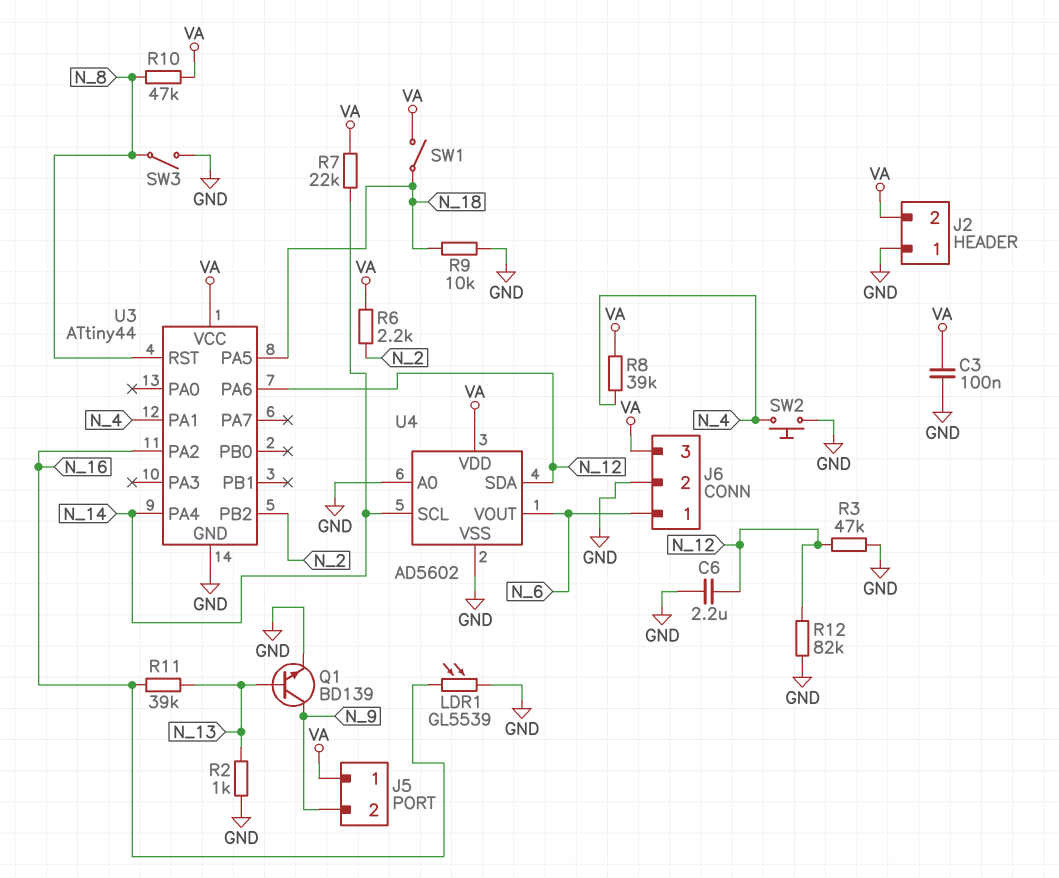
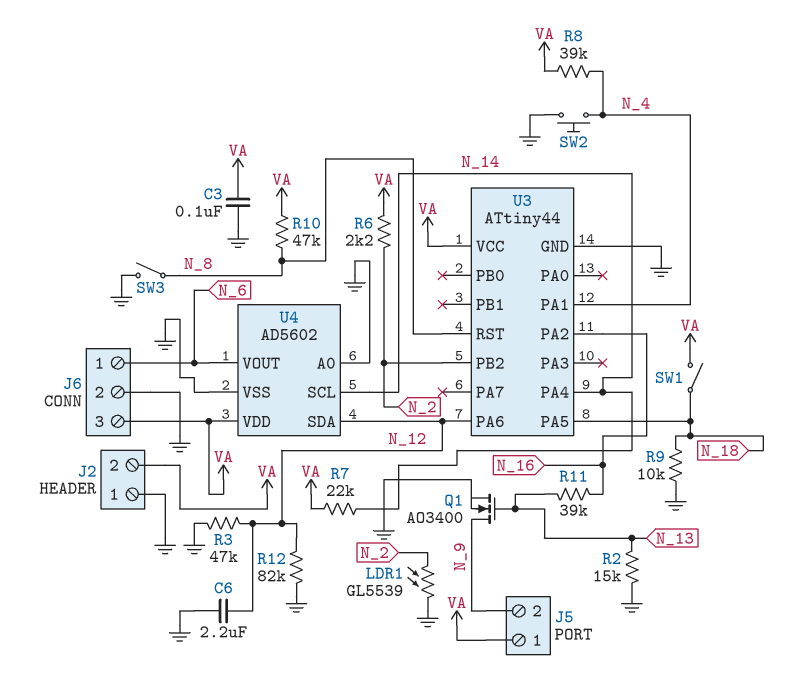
LDR1: GL5539 (GND, N_16) -> GL5539 (GND, N_2)
Q1: NPN BD139 (B N_13, C N_9, E GND) -> NMOS AO3400 (G N_13, D N_9, S GND)
R2: 1k (GND, N_13) -> 15k (GND, N_13)

